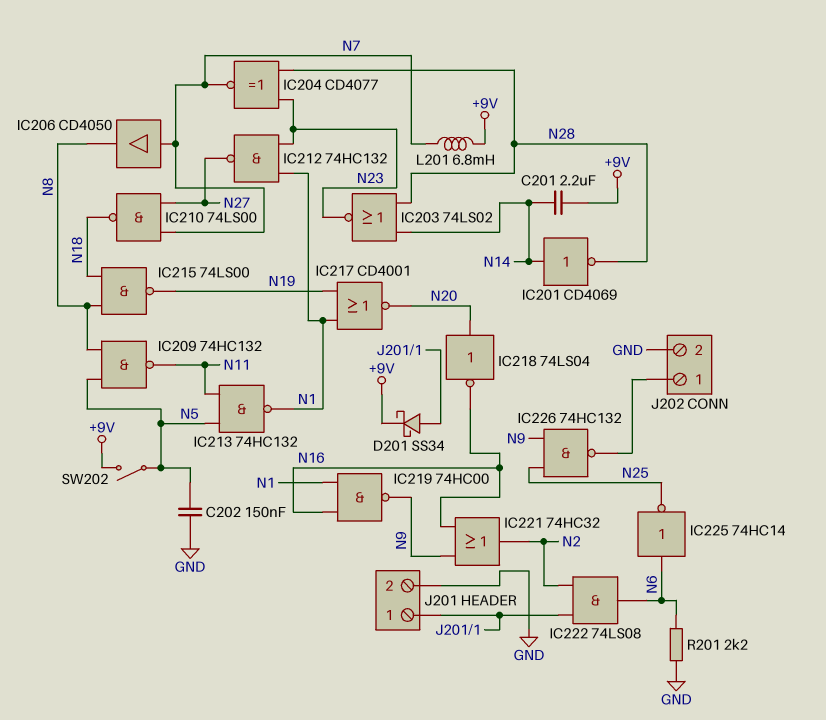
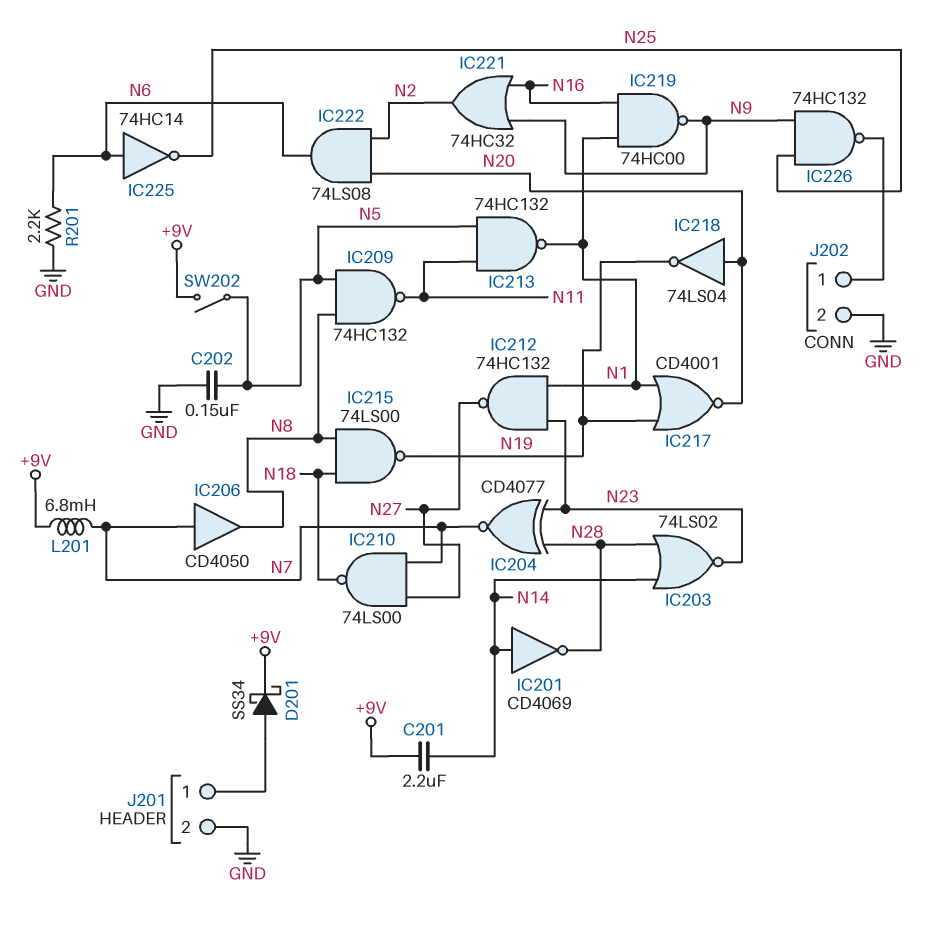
IC218: NOT 74LS04 (in N20, out N16) -> NOT 74LS04 (in N20, out N19)
IC222: AND 74LS08 (in J201/1, in N2, out N6) -> AND 74LS08 (in N2, in N20, out N6)

